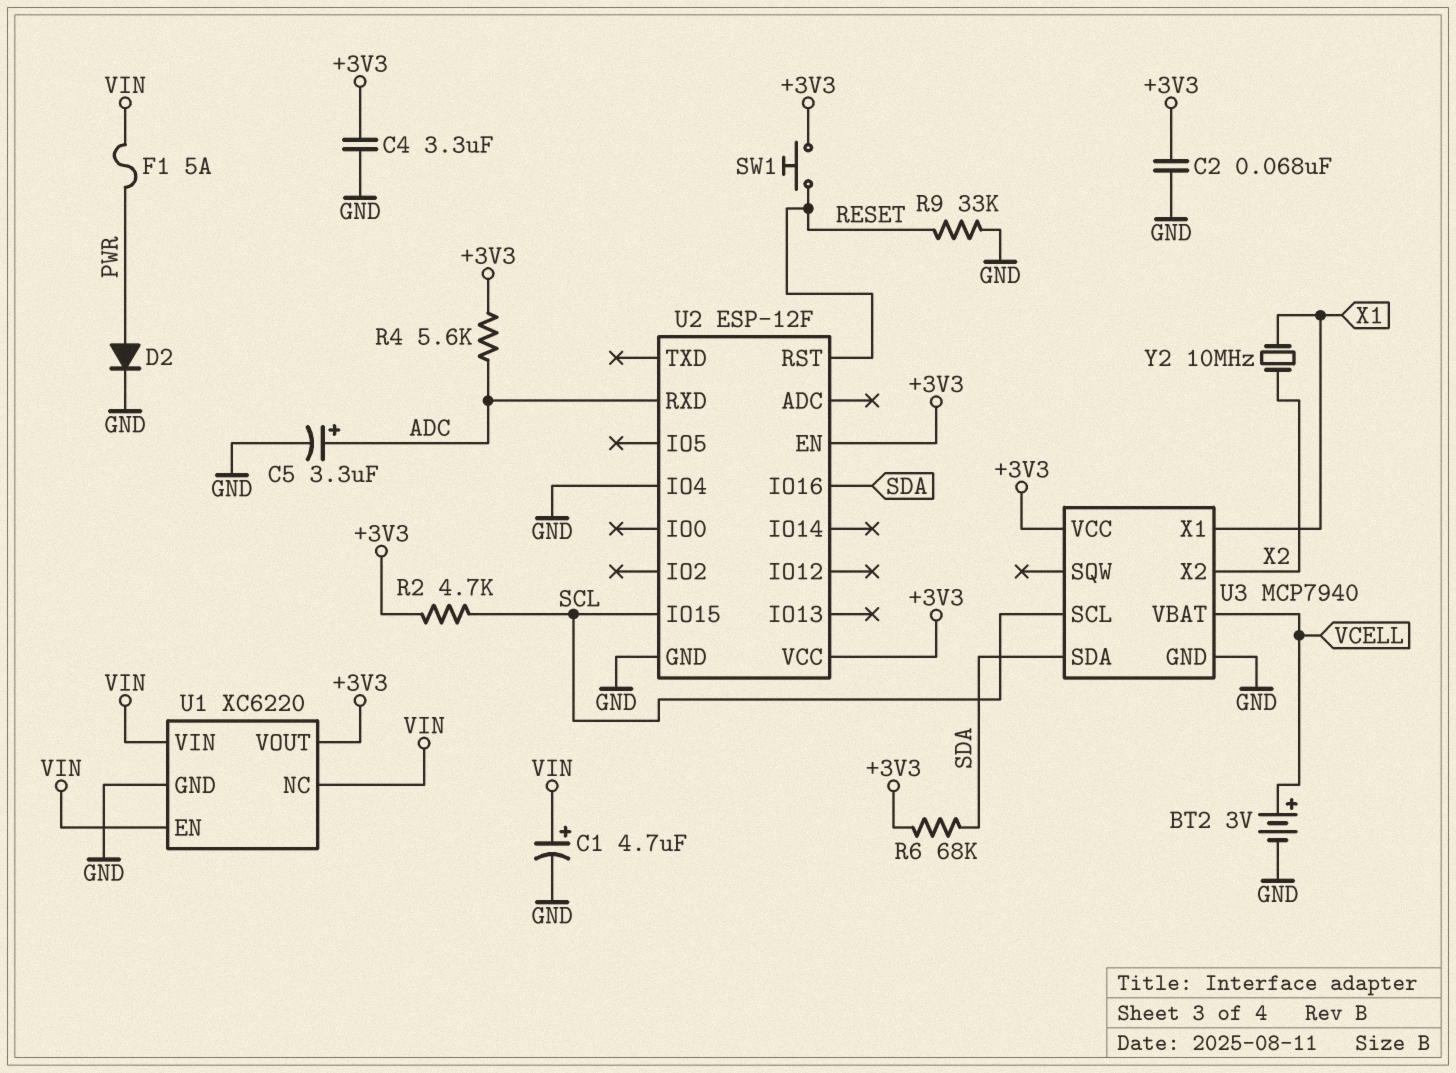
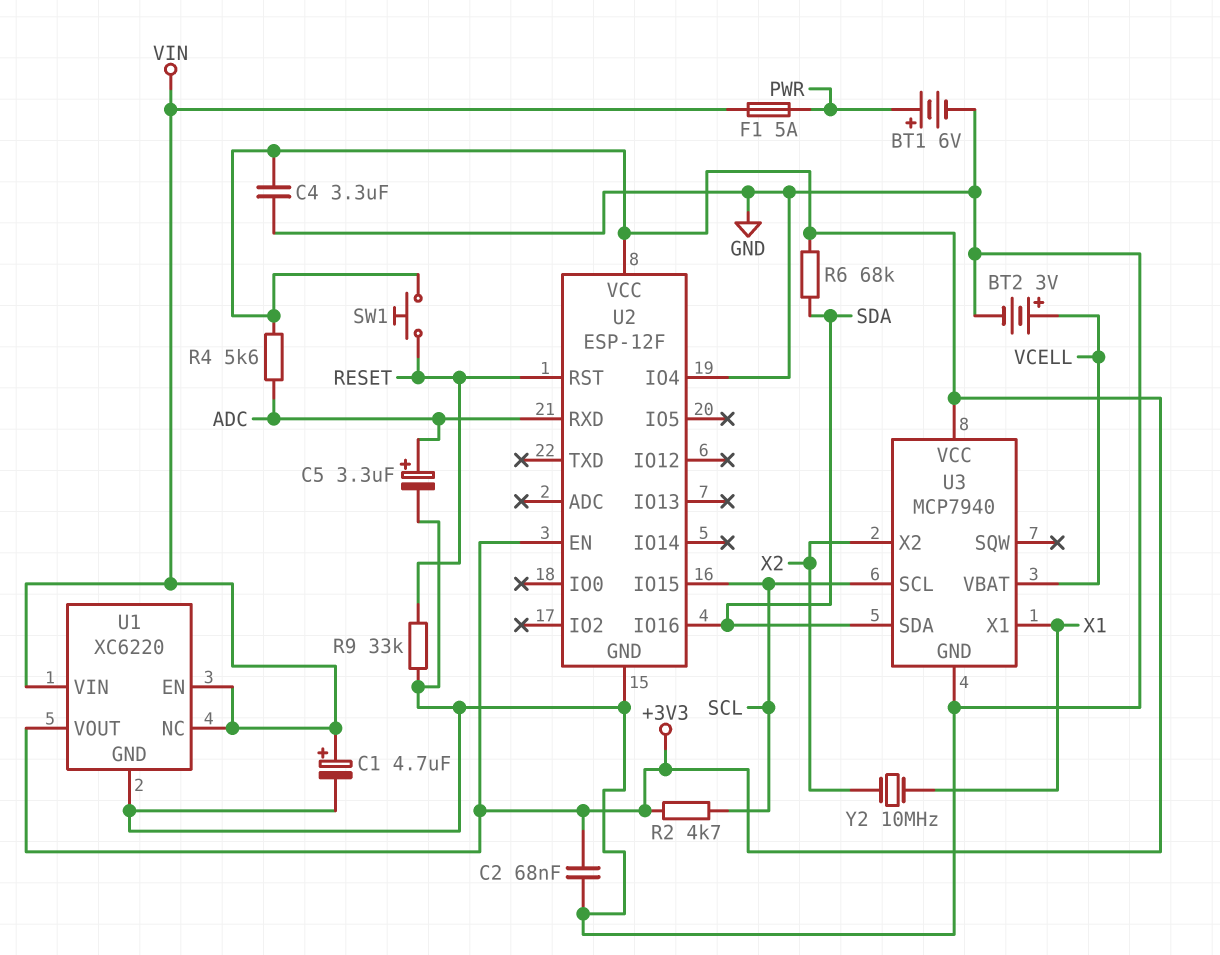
BT1: none -> 6V (plus PWR, minus GND)
D2: diode (A PWR, K GND) -> none

